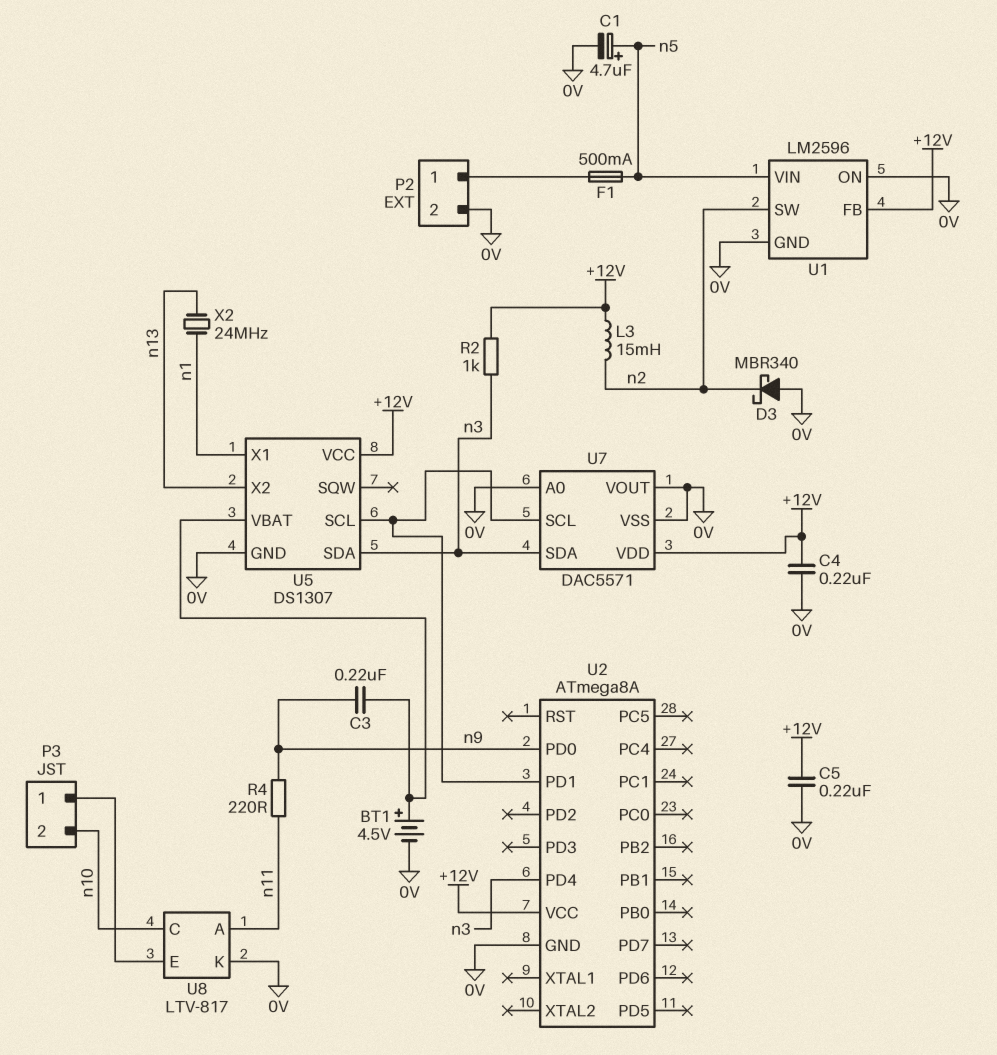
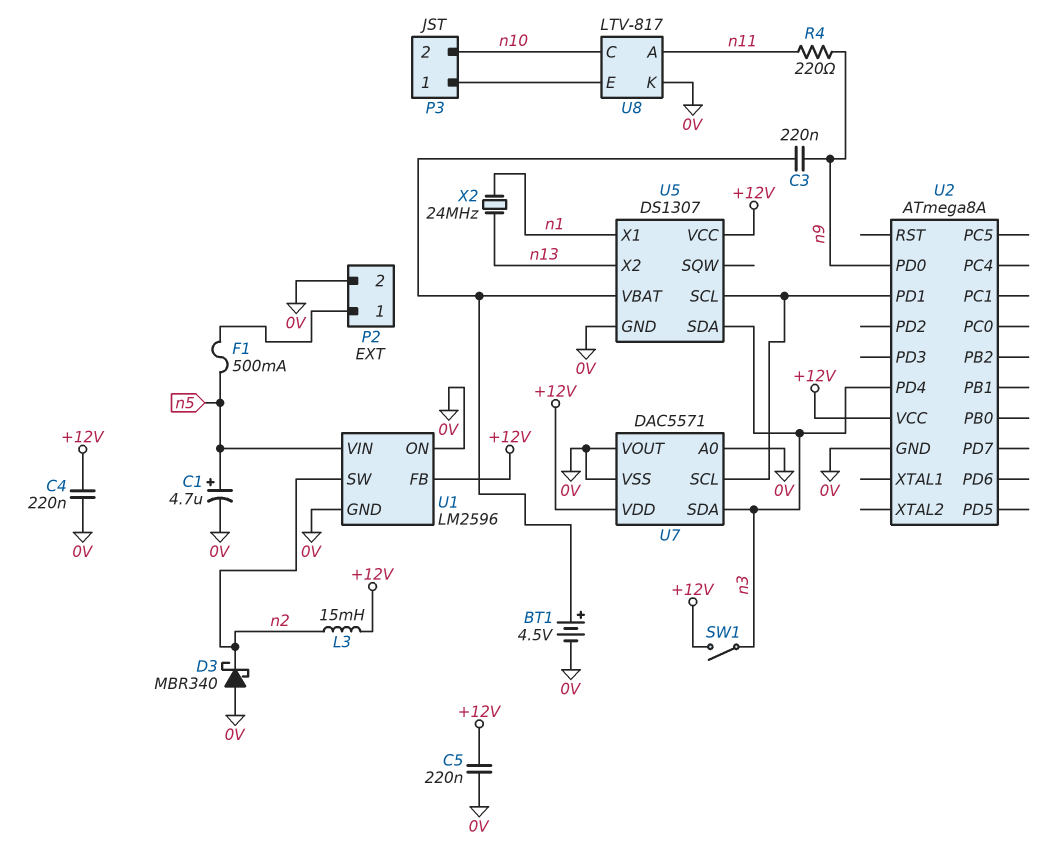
R2: 1k (+12V, n3) -> none
SW1: none -> switch (+12V, n3)

